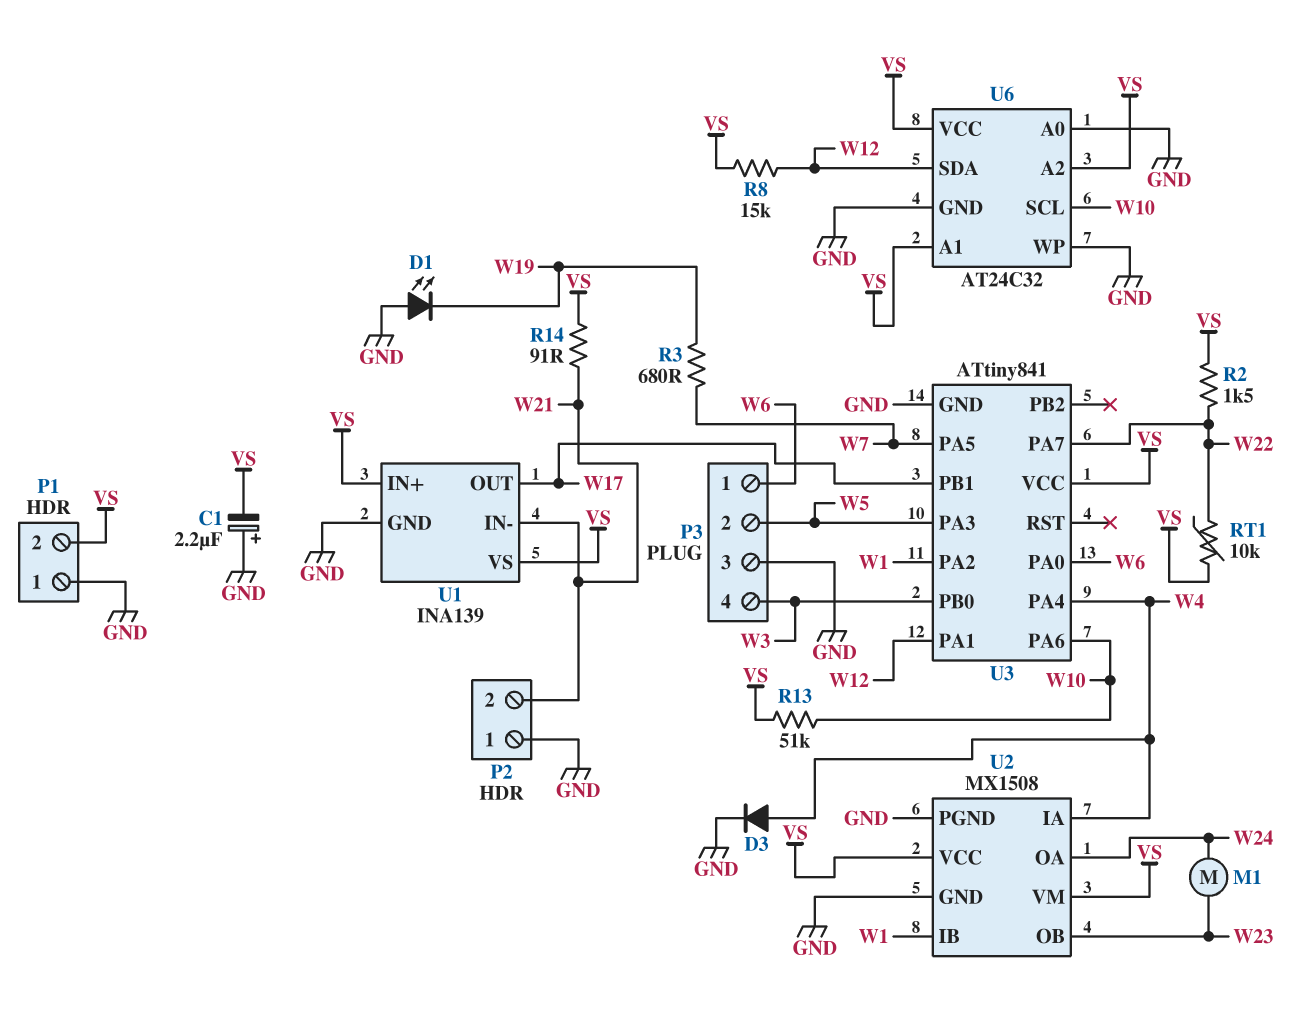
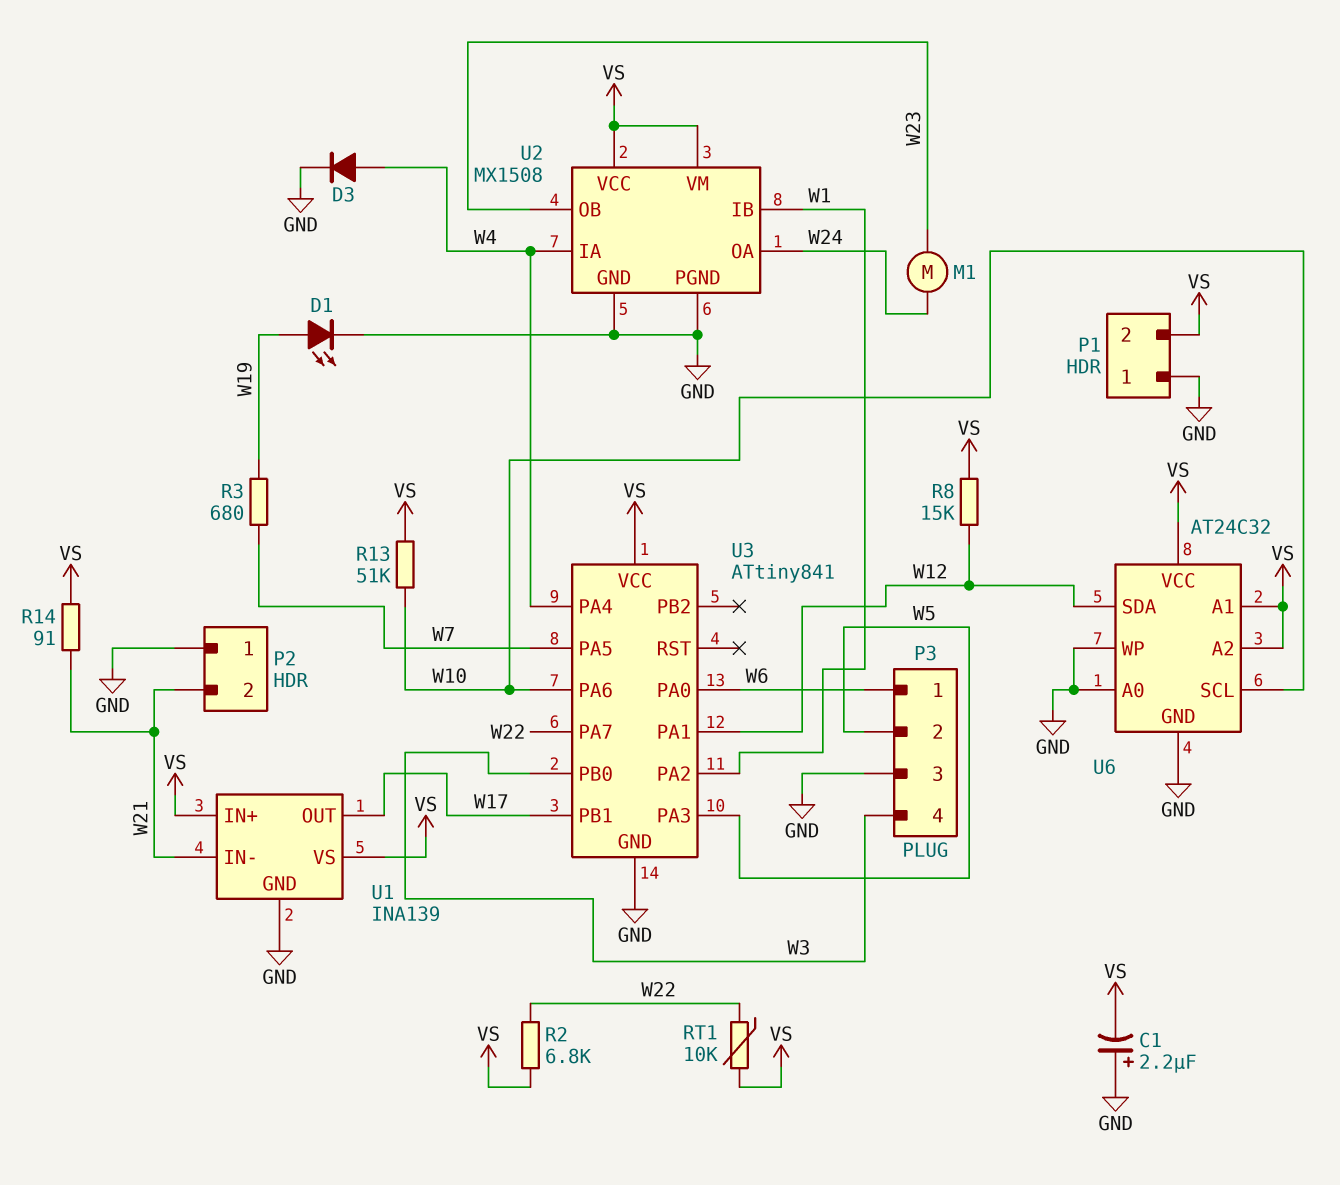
D1: LED (A GND, K W19) -> LED (A W19, K GND)
R2: 1.5k (VS, W22) -> 6.8k (VS, W22)

